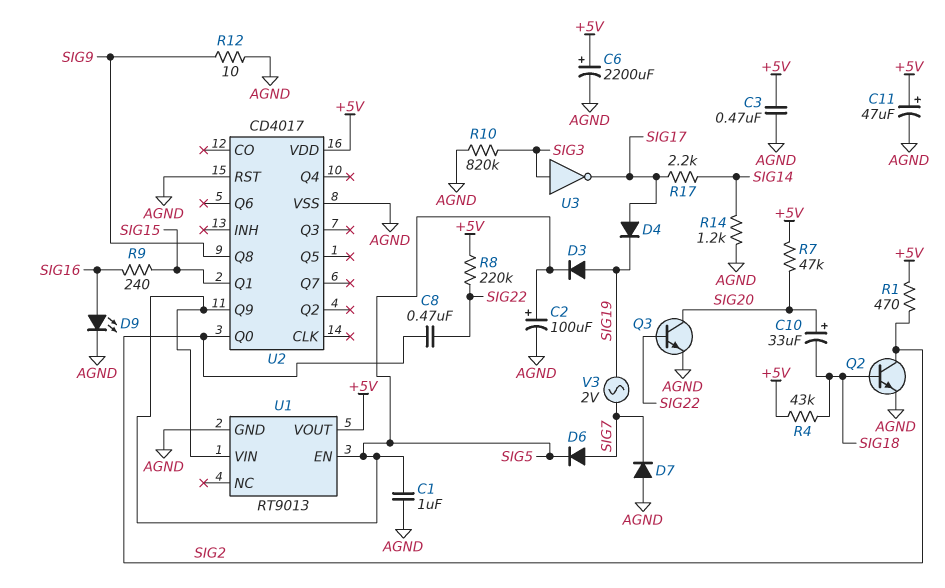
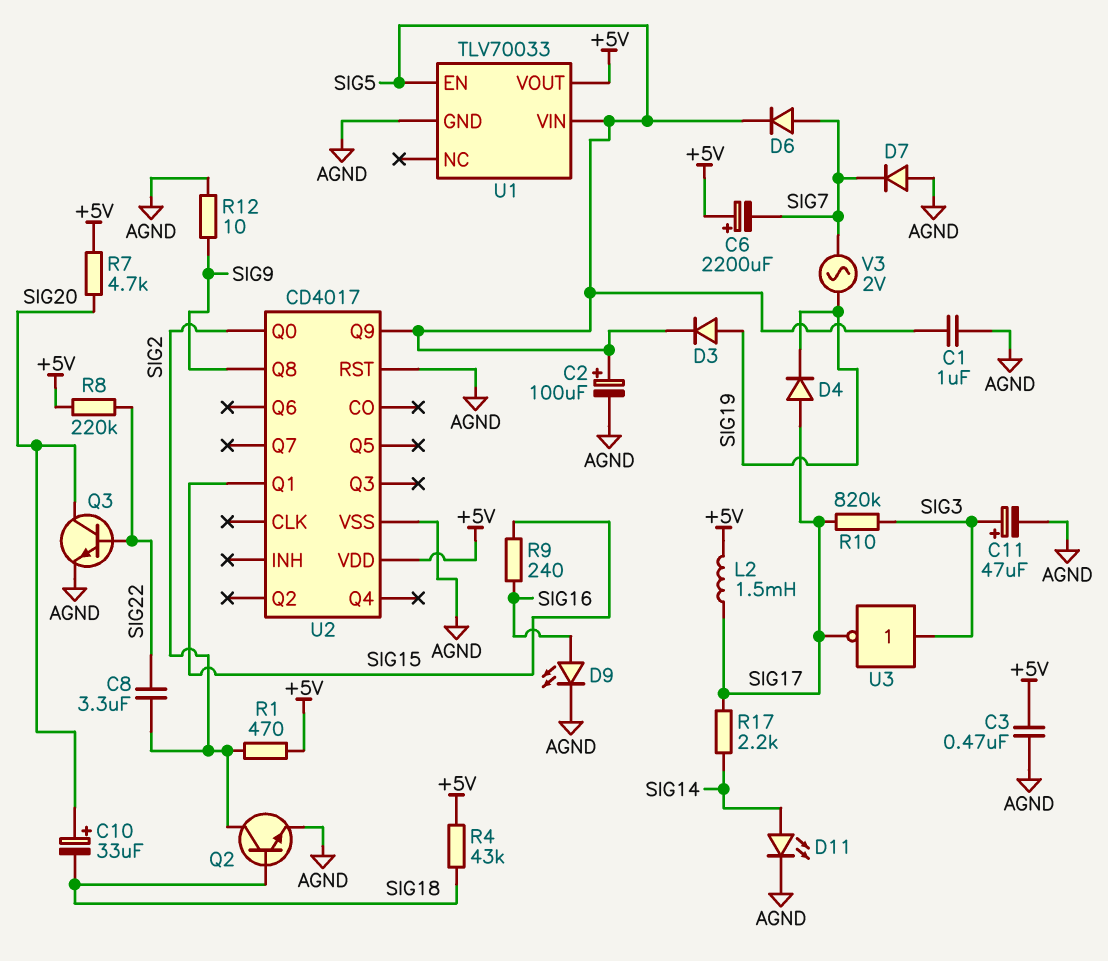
C6: 2200uF (plus +5V, minus AGND) -> 2200uF (plus +5V, minus SIG7)
C8: 470nF (SIG2, SIG22) -> 3.3uF (SIG2, SIG22)
C11: 47uF (plus +5V, minus AGND) -> 47uF (plus SIG3, minus AGND)
D11: none -> LED (A SIG14, K AGND)
L2: none -> 1.5mH (+5V, SIG17)
R7: 47k (+5V, SIG20) -> 4.7k (+5V, SIG20)
R10: 820k (AGND, SIG3) -> 820k (SIG3, SIG17)
R14: 1.2k (AGND, SIG14) -> none
U1: RT9013 -> TLV70033

